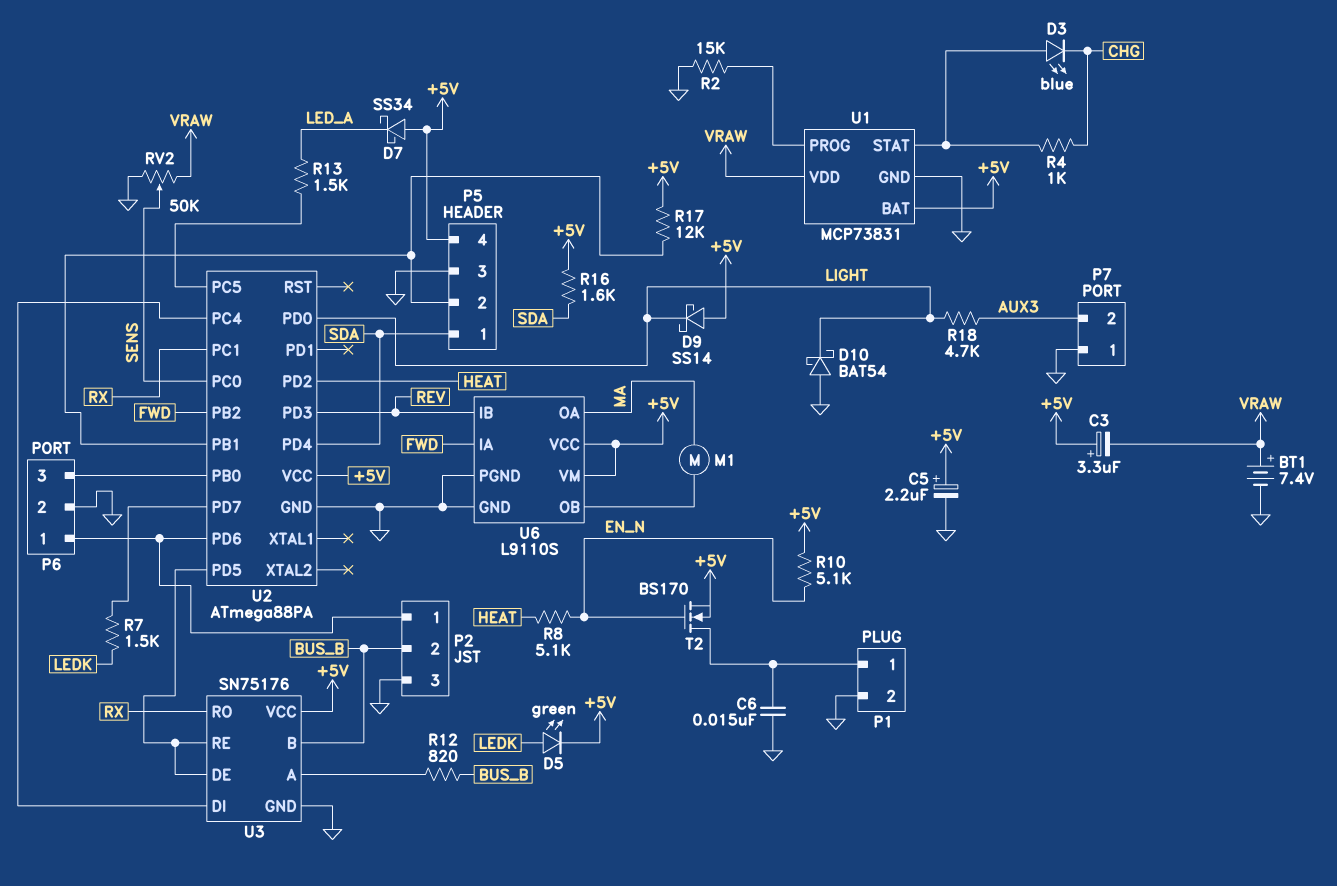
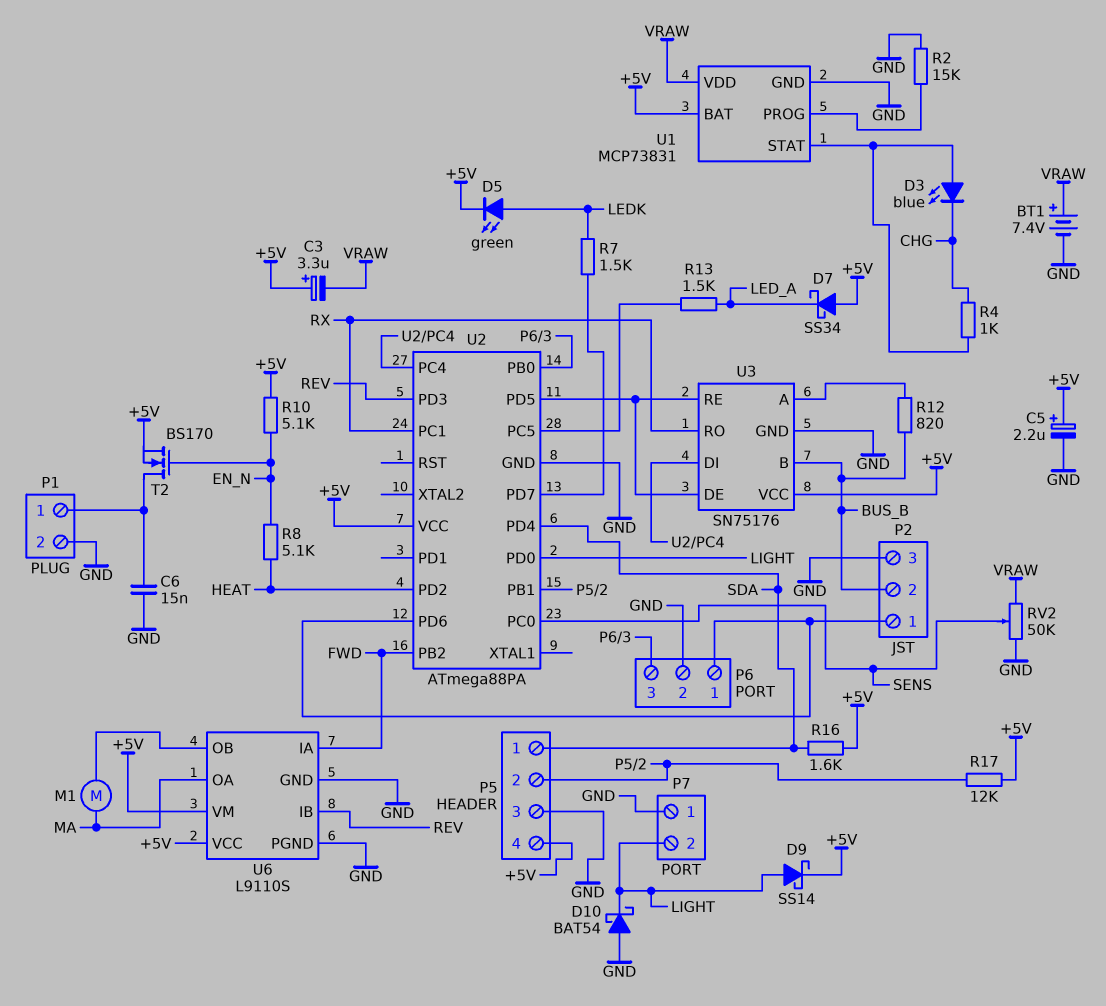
D9: schottky SS14 (A +5V, K LIGHT) -> schottky SS14 (A LIGHT, K +5V)
P7 pin 2: AUX3 -> LIGHT
R18: 4.7k (AUX3, LIGHT) -> none

